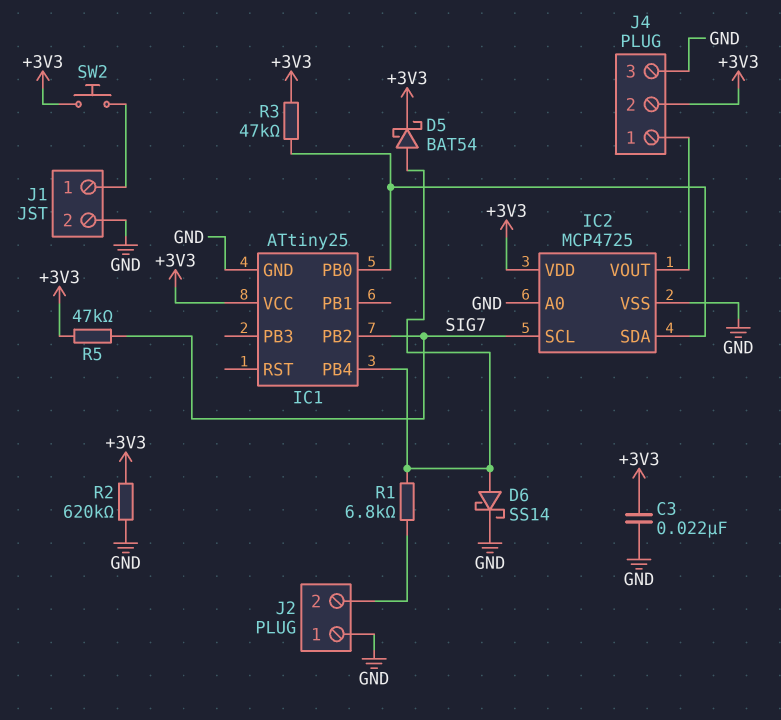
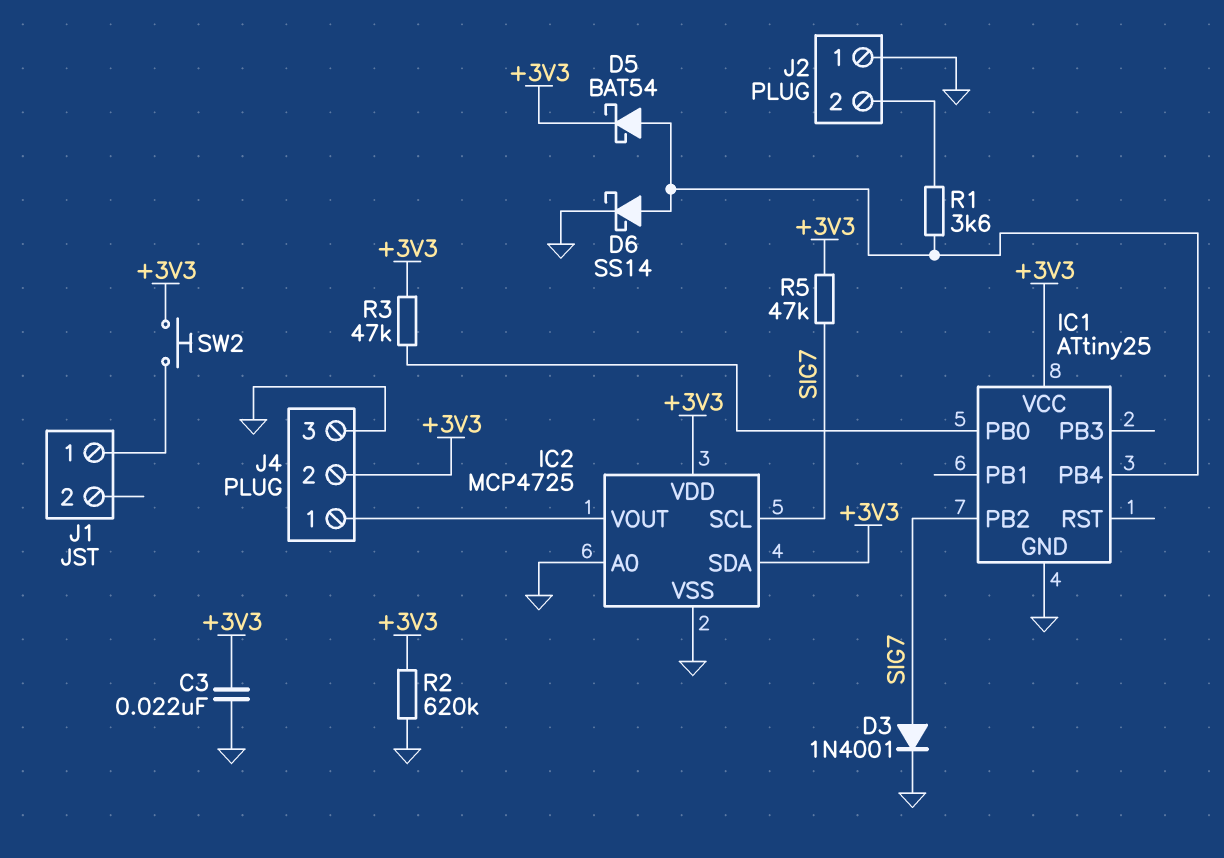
D3: none -> diode 1N4001 (A SIG7, K GND)
IC2 pin SDA: IC1/PB0 -> +3V3
J1 pin 2: GND -> none
R1: 6.8k (IC1/PB4, J2/2) -> 3.6k (IC1/PB4, J2/2)

